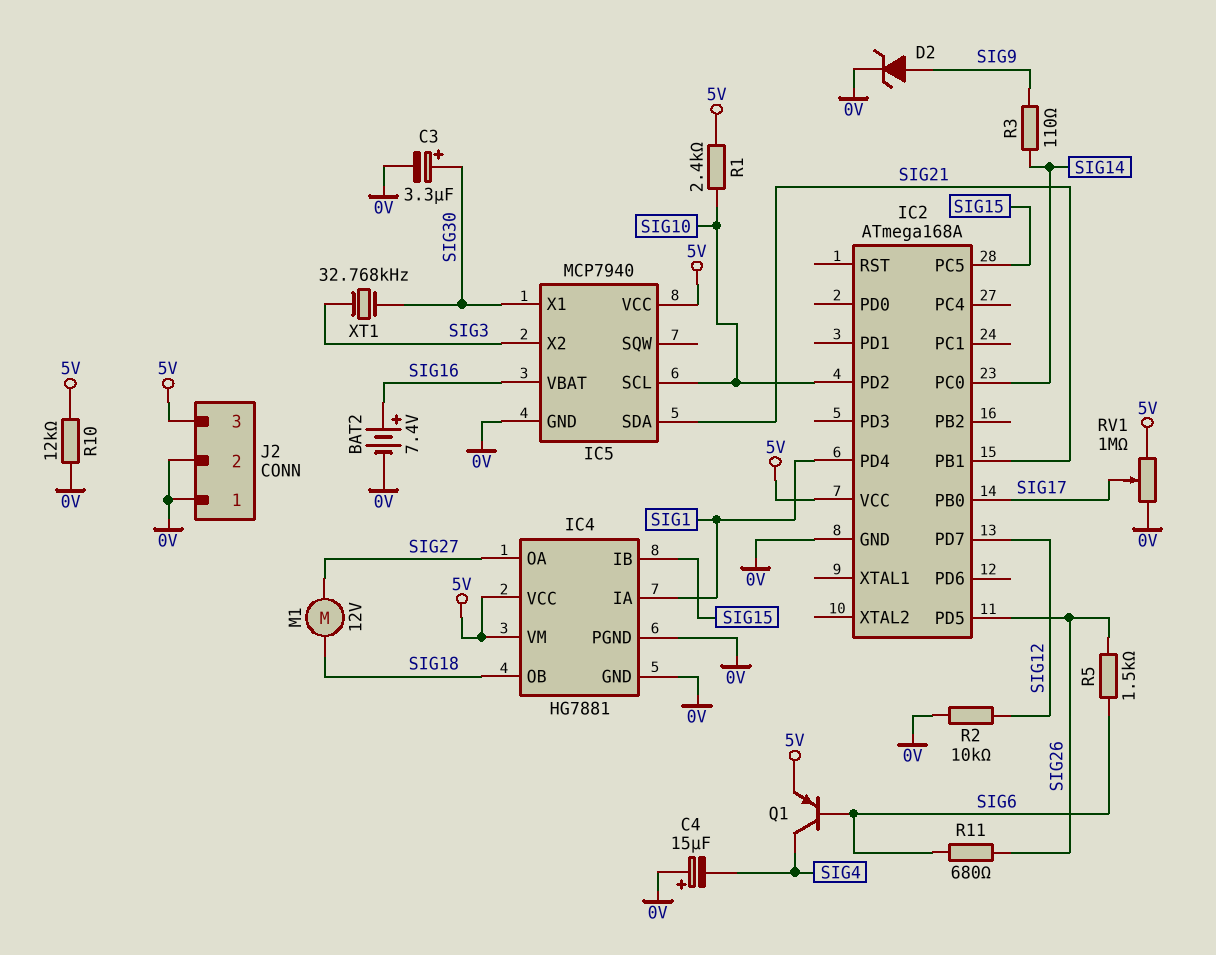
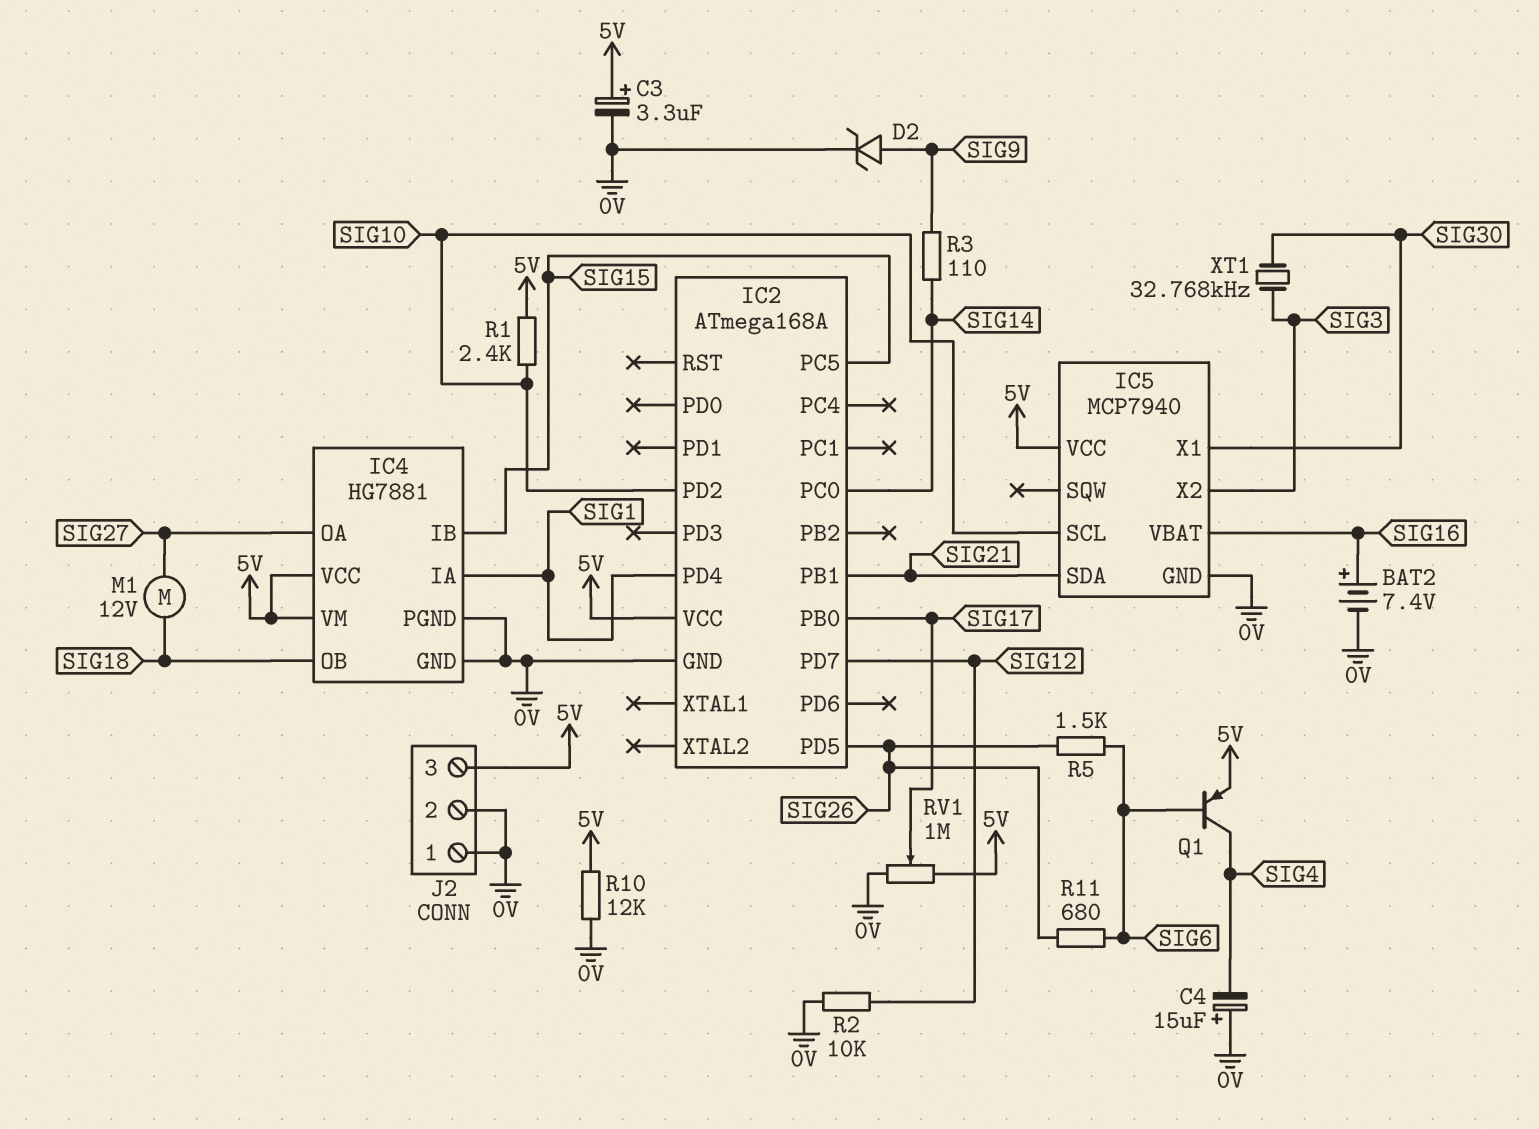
C3: 3.3uF (plus SIG30, minus 0V) -> 3.3uF (plus 5V, minus 0V)

